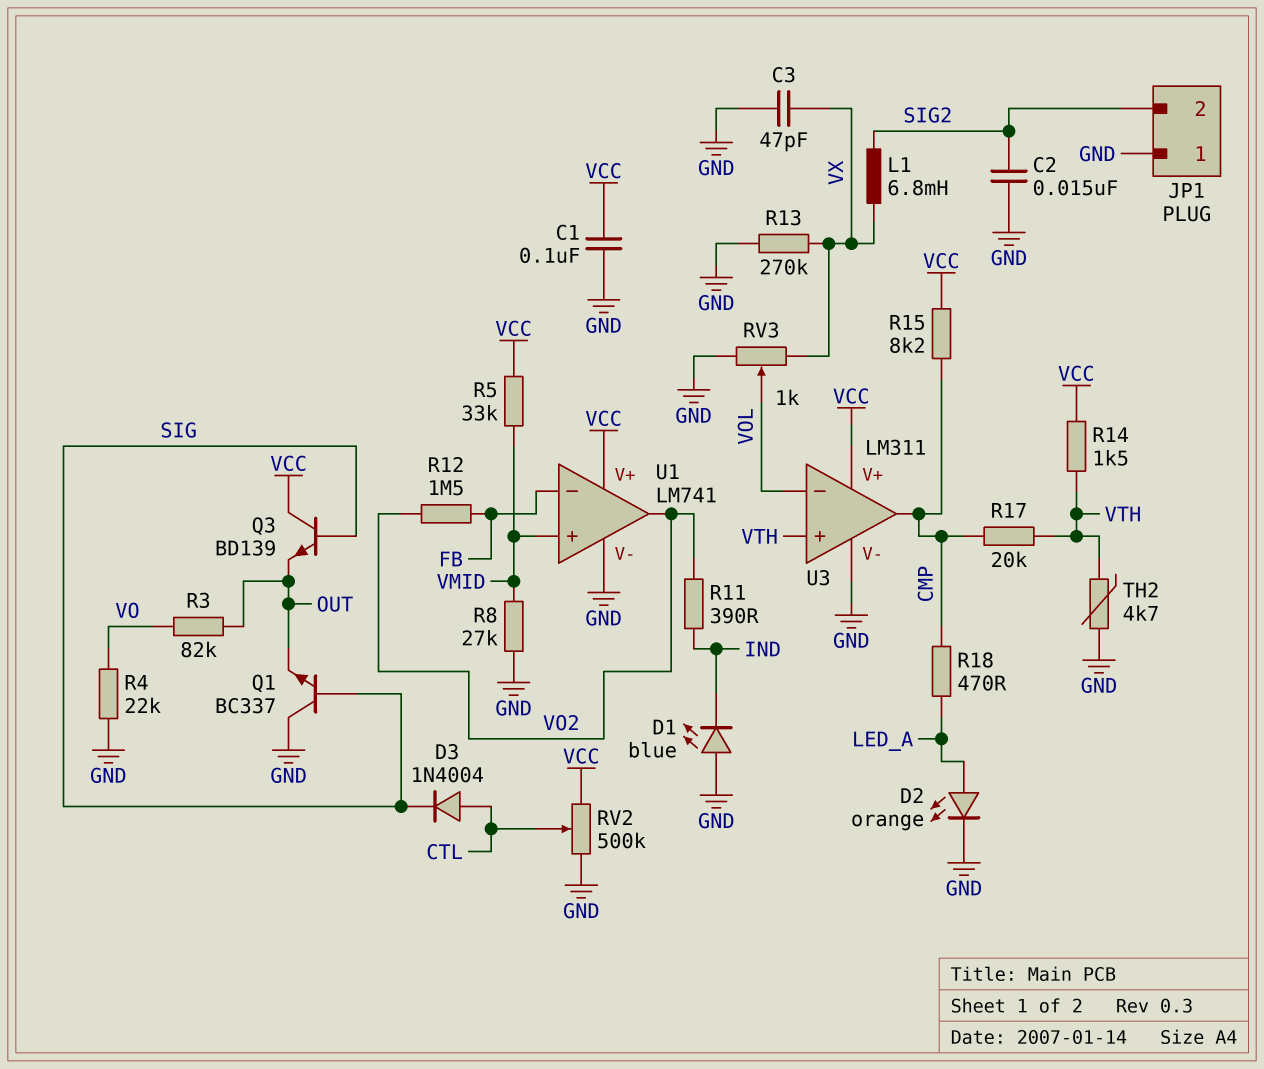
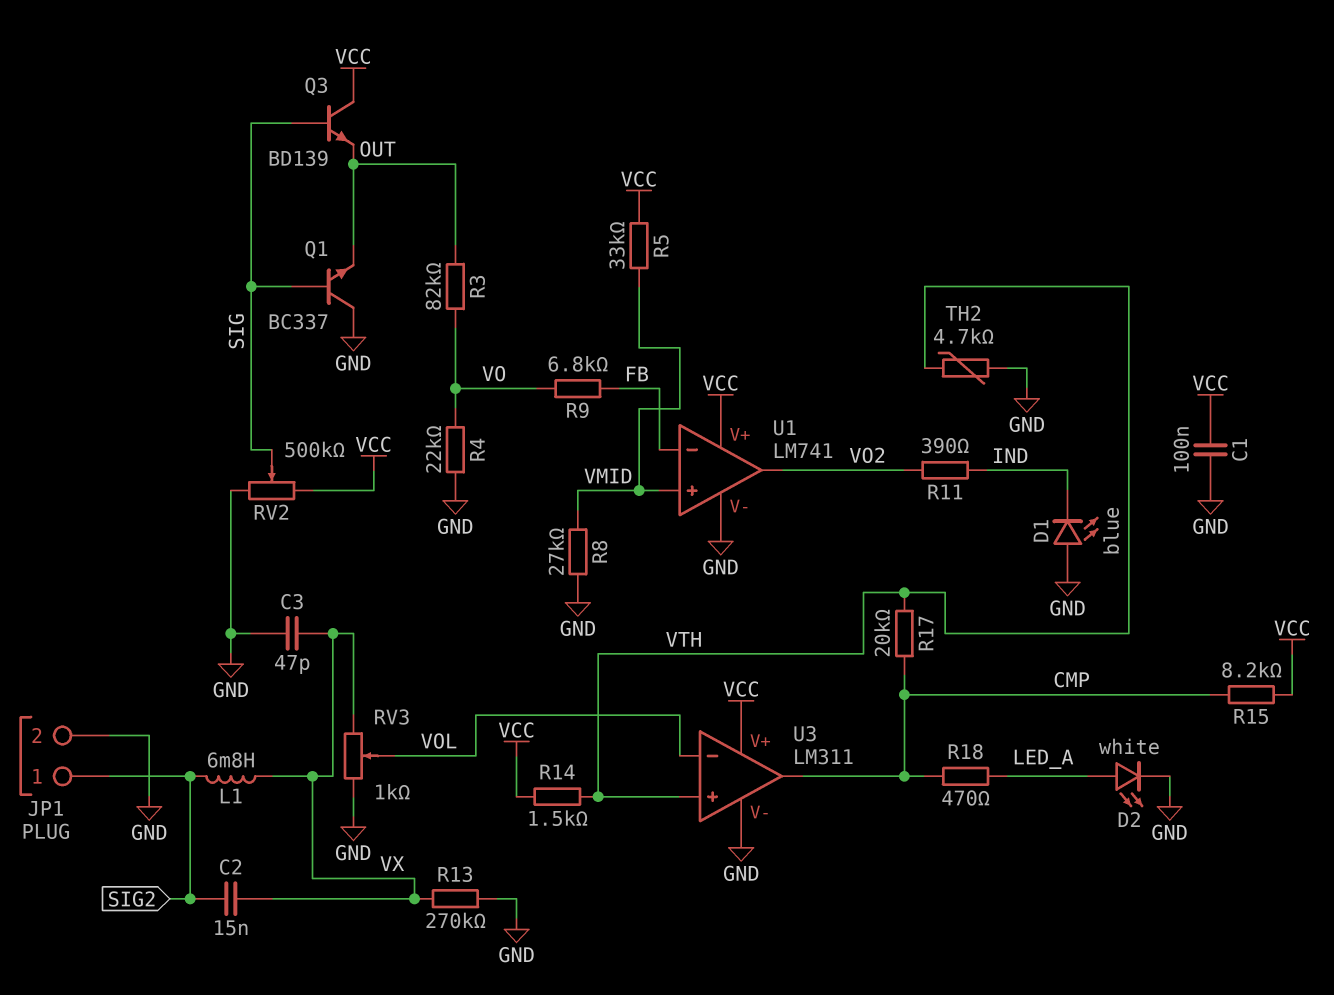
C2: 15nF (GND, SIG2) -> 15nF (SIG2, VX)
D2: LED orange (A LED_A, K GND) -> LED white (A LED_A, K GND)
D3: diode 1N4004 (A CTL, K SIG) -> none
JP1 pin 1: GND -> SIG2
JP1 pin 2: SIG2 -> GND
R9: none -> 6.8k (FB, VO)
R12: 1.5M (FB, VO2) -> none
RV2: 500k (GND, VCC, wiper CTL) -> 500k (GND, VCC, wiper SIG)

